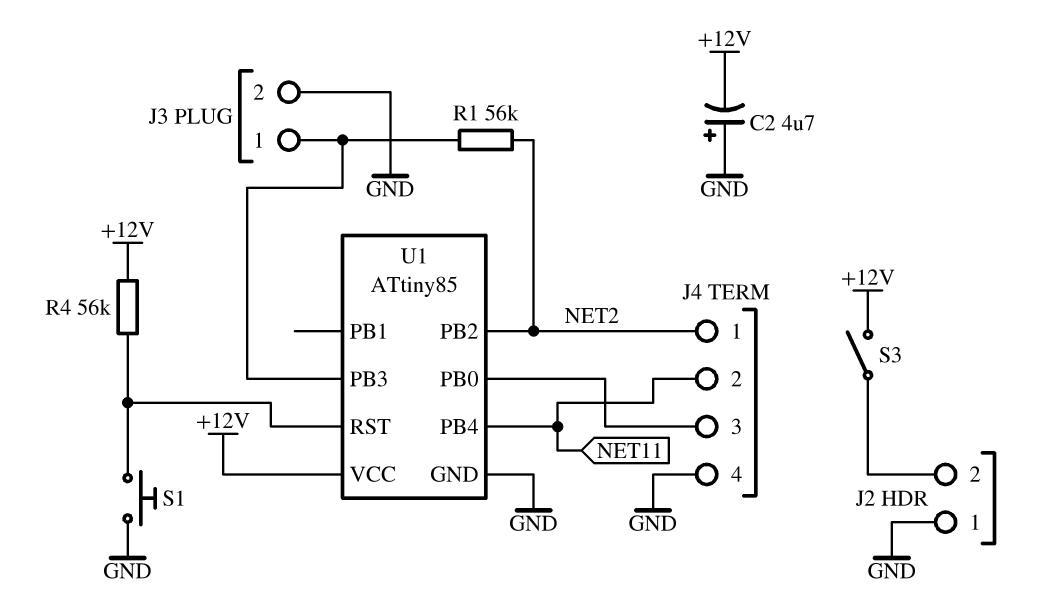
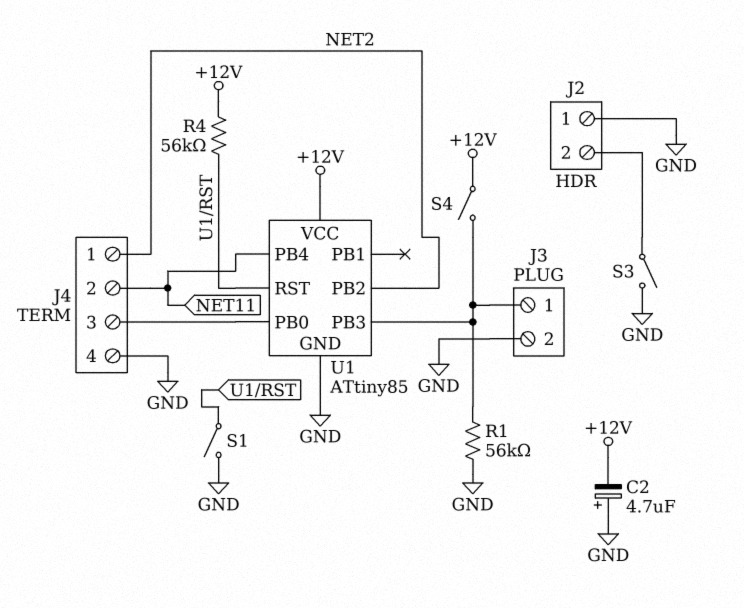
R1: 56k (J3/1, NET2) -> 56k (GND, J3/1)
S1: button (GND, U1/RST) -> switch (GND, U1/RST)
S3: switch (+12V, J2/2) -> switch (GND, J2/2)
S4: none -> switch (+12V, J3/1)

